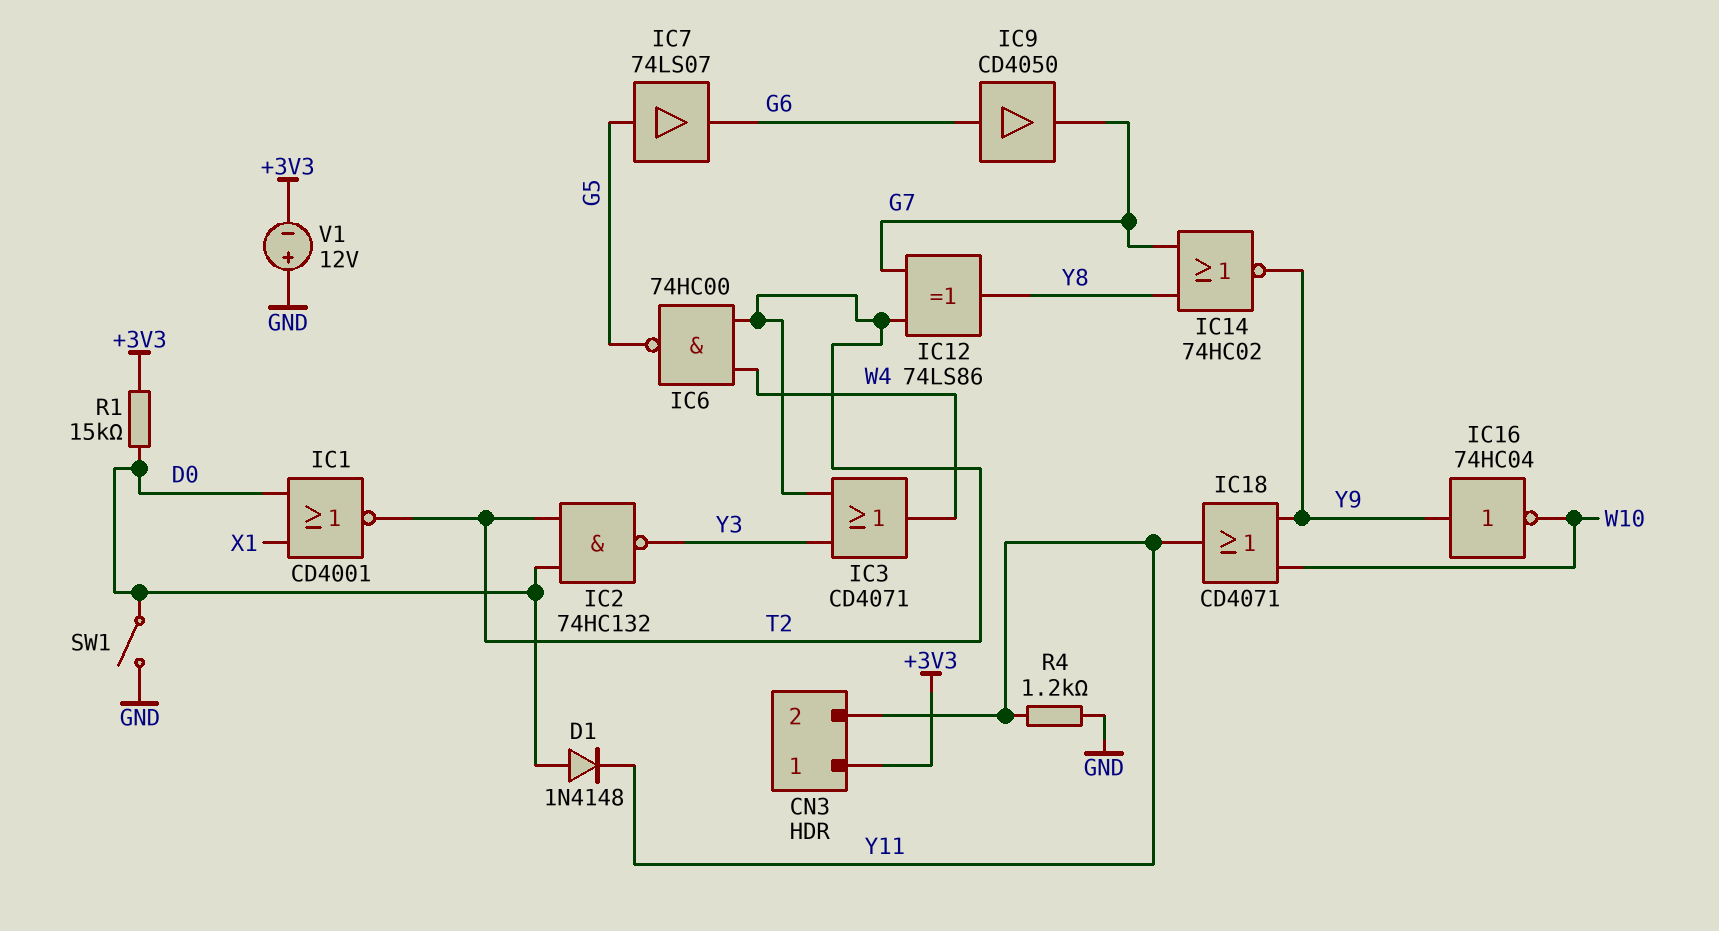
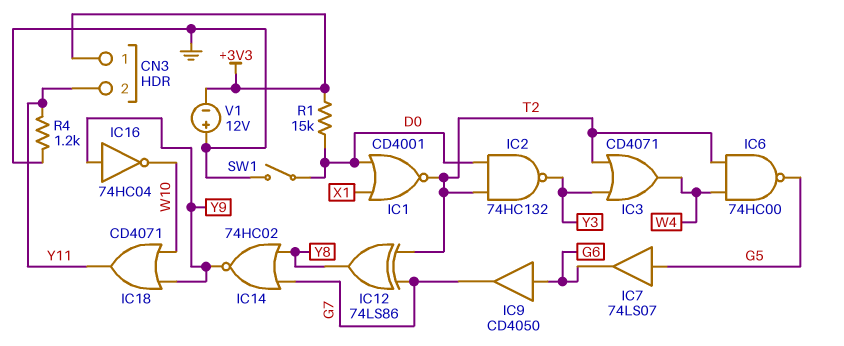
D1: diode 1N4148 (A D0, K Y11) -> none

